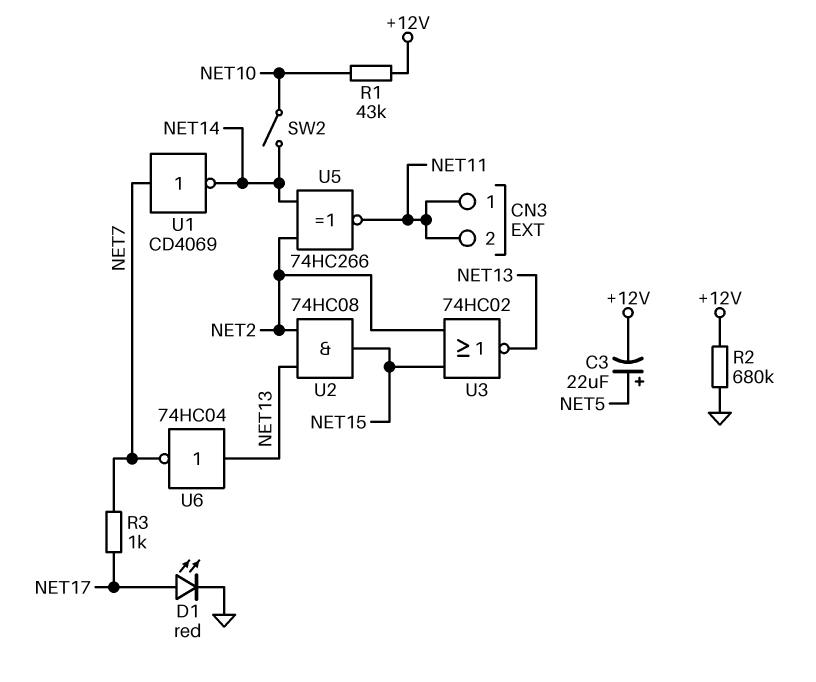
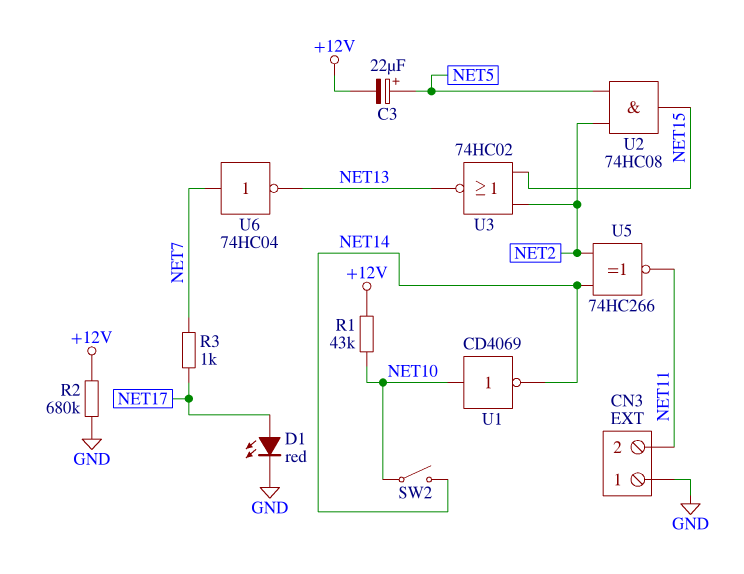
CN3 pin 1: NET11 -> GND
U1: NOT CD4069 (in NET7, out NET14) -> NOT CD4069 (in NET10, out NET14)
U2: AND 74HC08 (in NET2, in NET13, out NET15) -> AND 74HC08 (in NET2, in NET5, out NET15)
U6: NOT 74HC04 (in NET13, out NET7) -> NOT 74HC04 (in NET7, out NET13)

